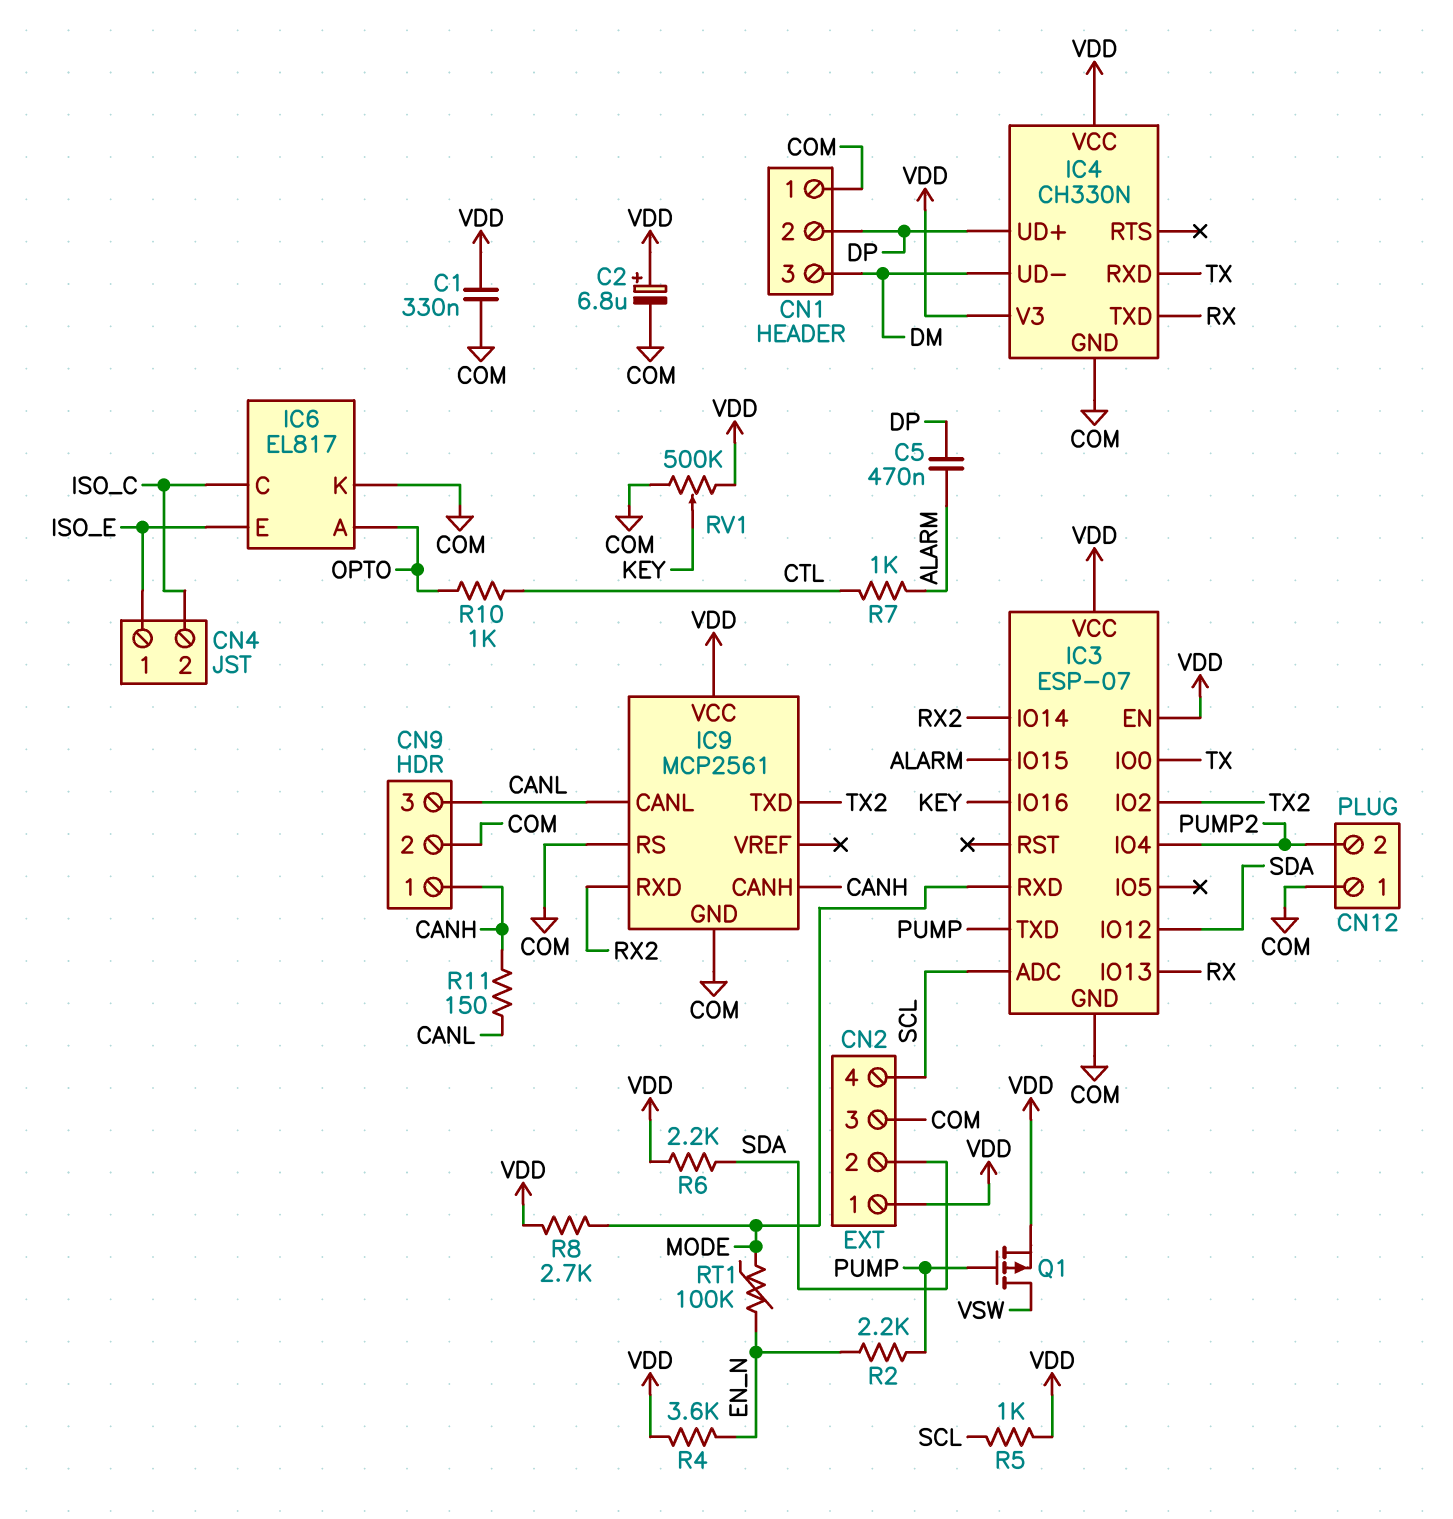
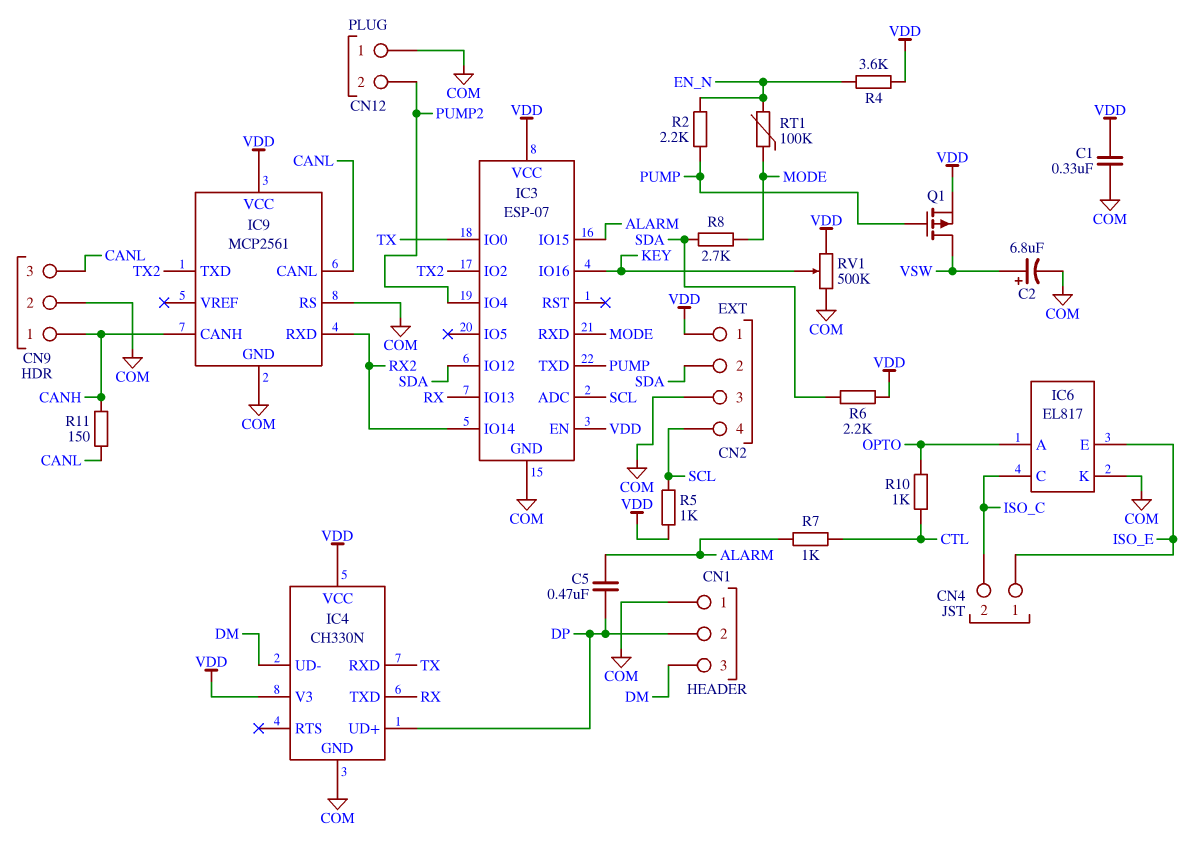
C2: 6.8uF (plus VDD, minus COM) -> 6.8uF (plus VSW, minus COM)
R8: 2.7k (MODE, VDD) -> 2.7k (MODE, SDA)

